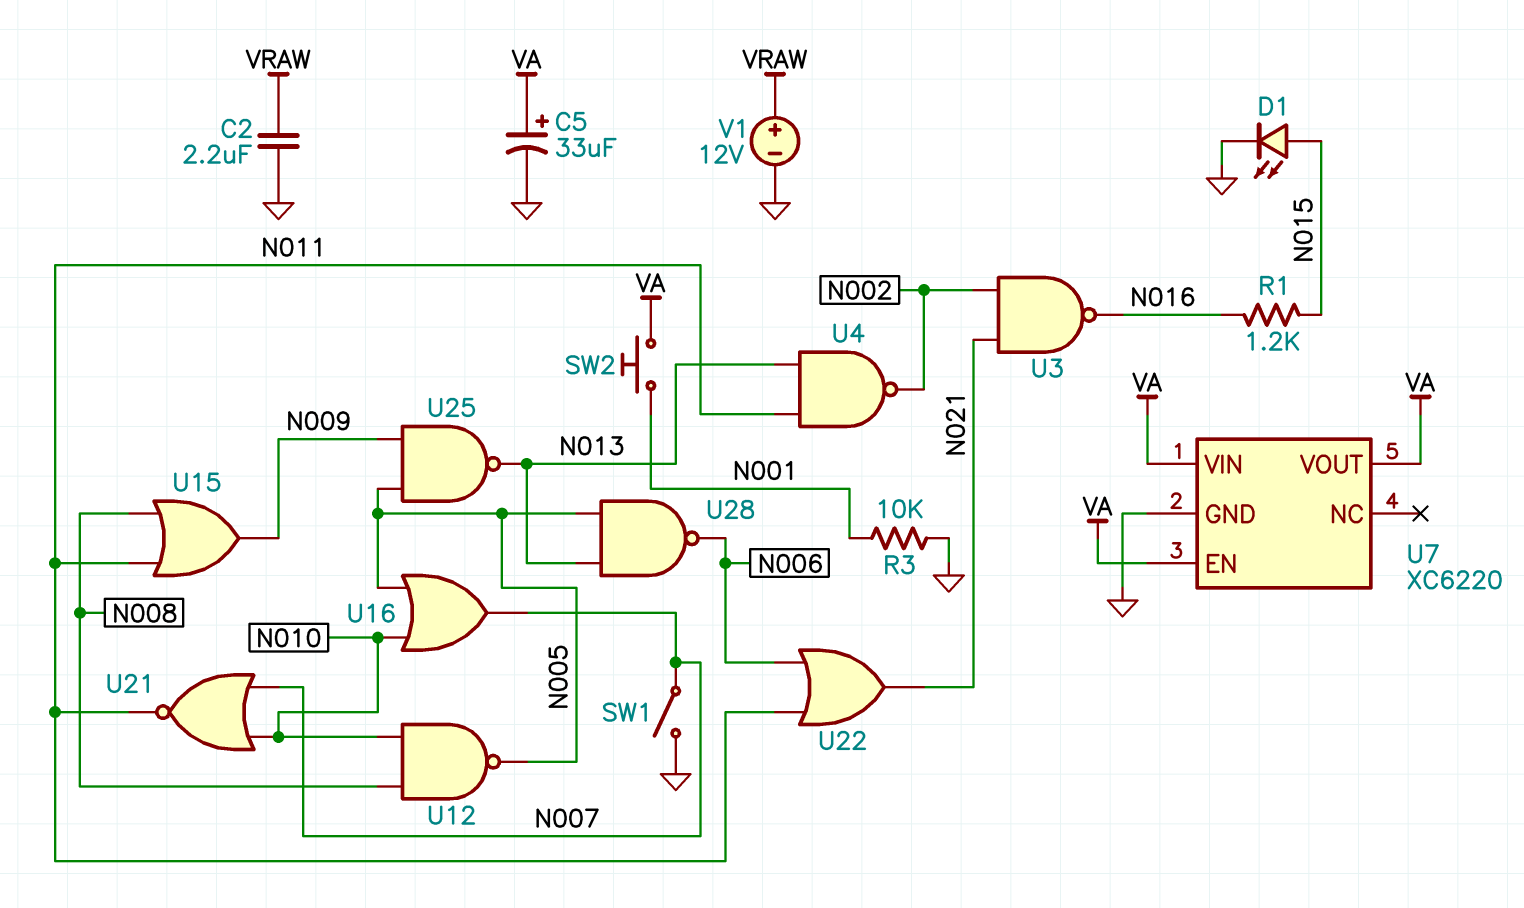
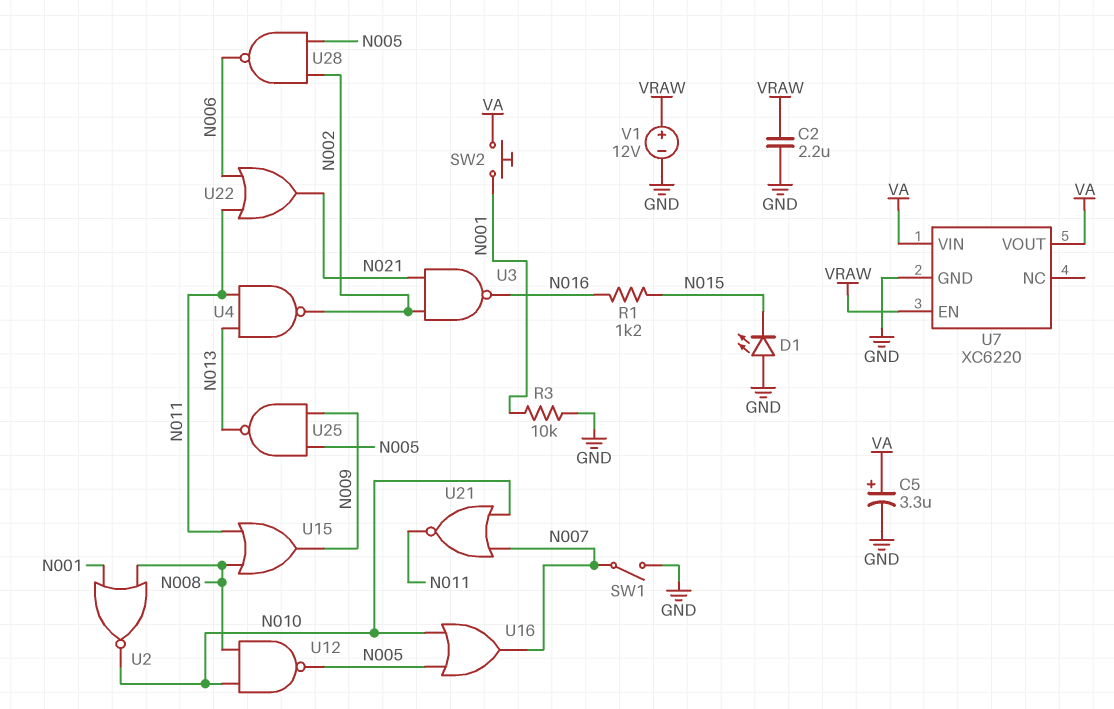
C5: 33uF (plus VA, minus GND) -> 3.3uF (plus VA, minus GND)
D1: LED (A N015, K GND) -> LED (A GND, K N015)
U2: none -> NOR (in N001, in N008, out N010)
U7 pin EN: VA -> VRAW
U28: NAND (in N005, in N013, out N006) -> NAND (in N002, in N005, out N006)

